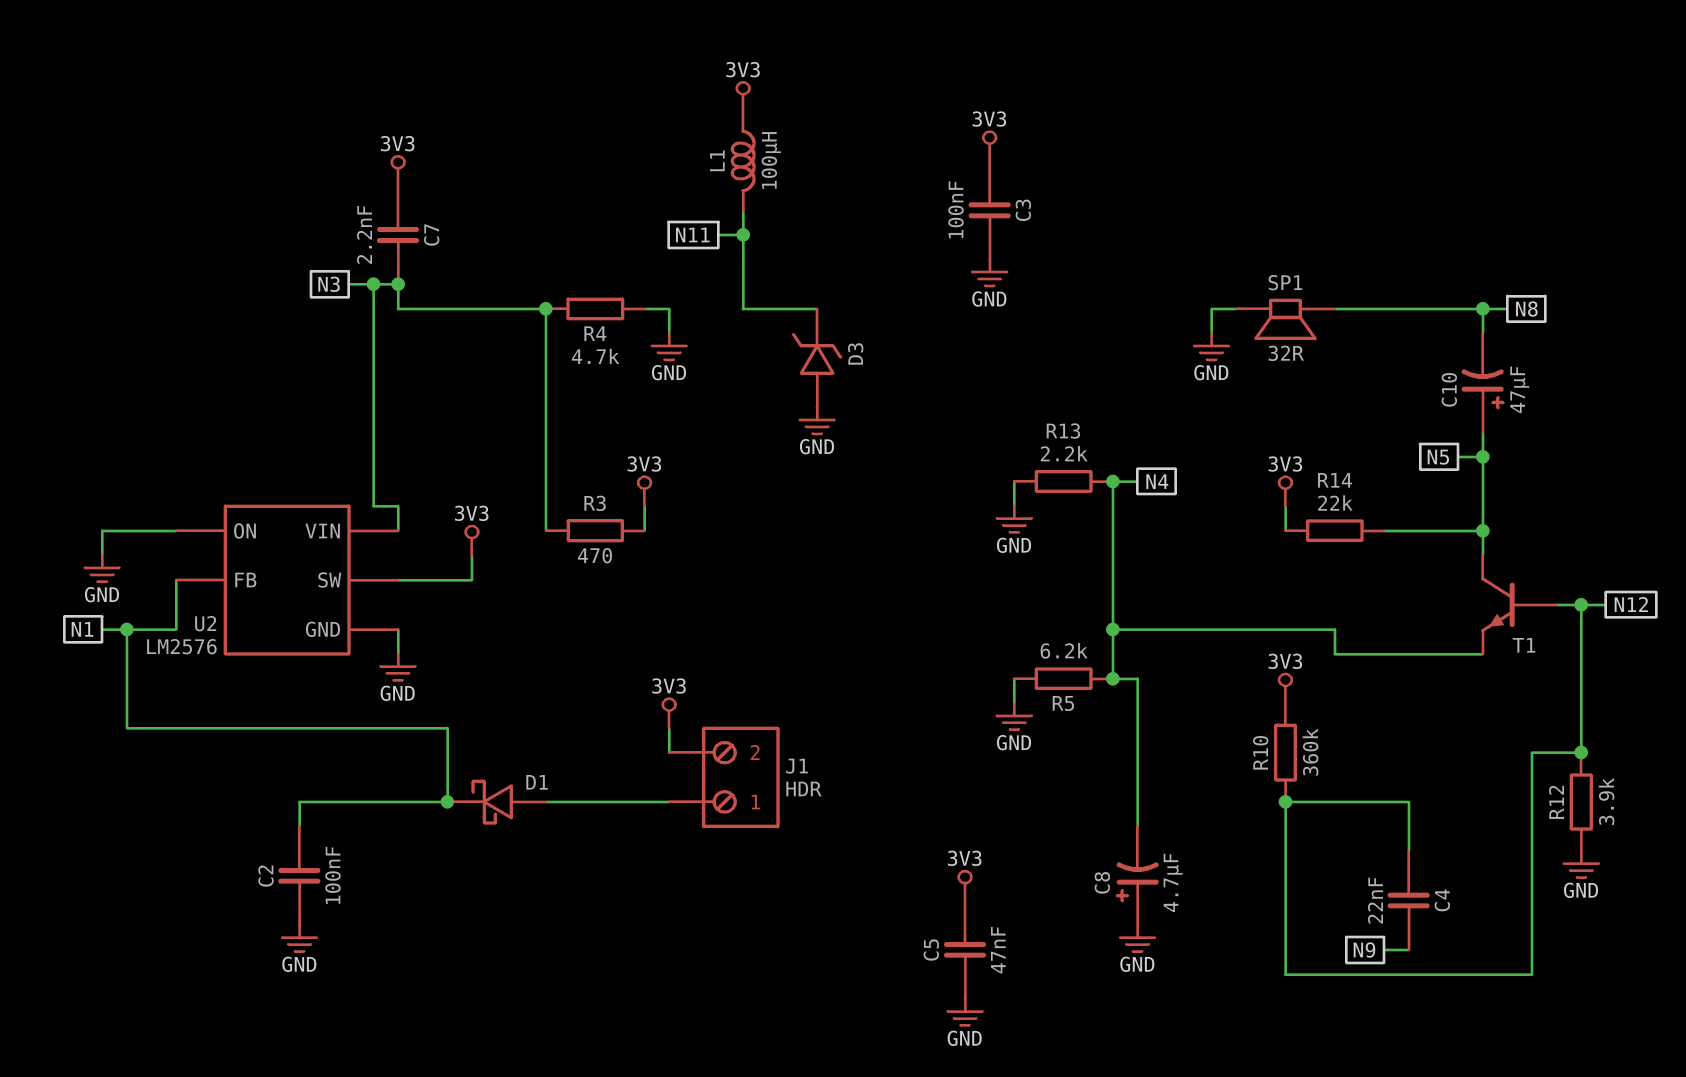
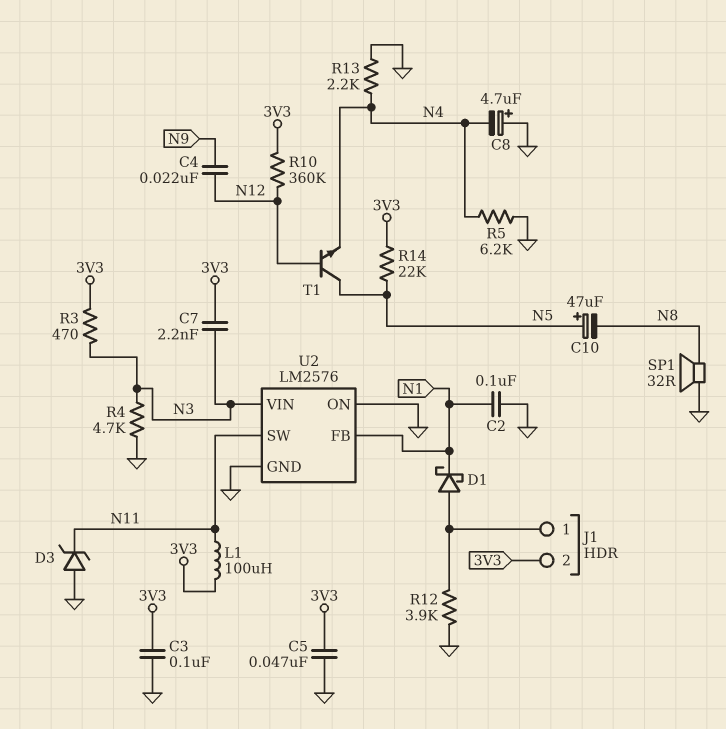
R12: 3.9k (GND, N12) -> 3.9k (GND, J1/1)
U2 pin SW: 3V3 -> N11

